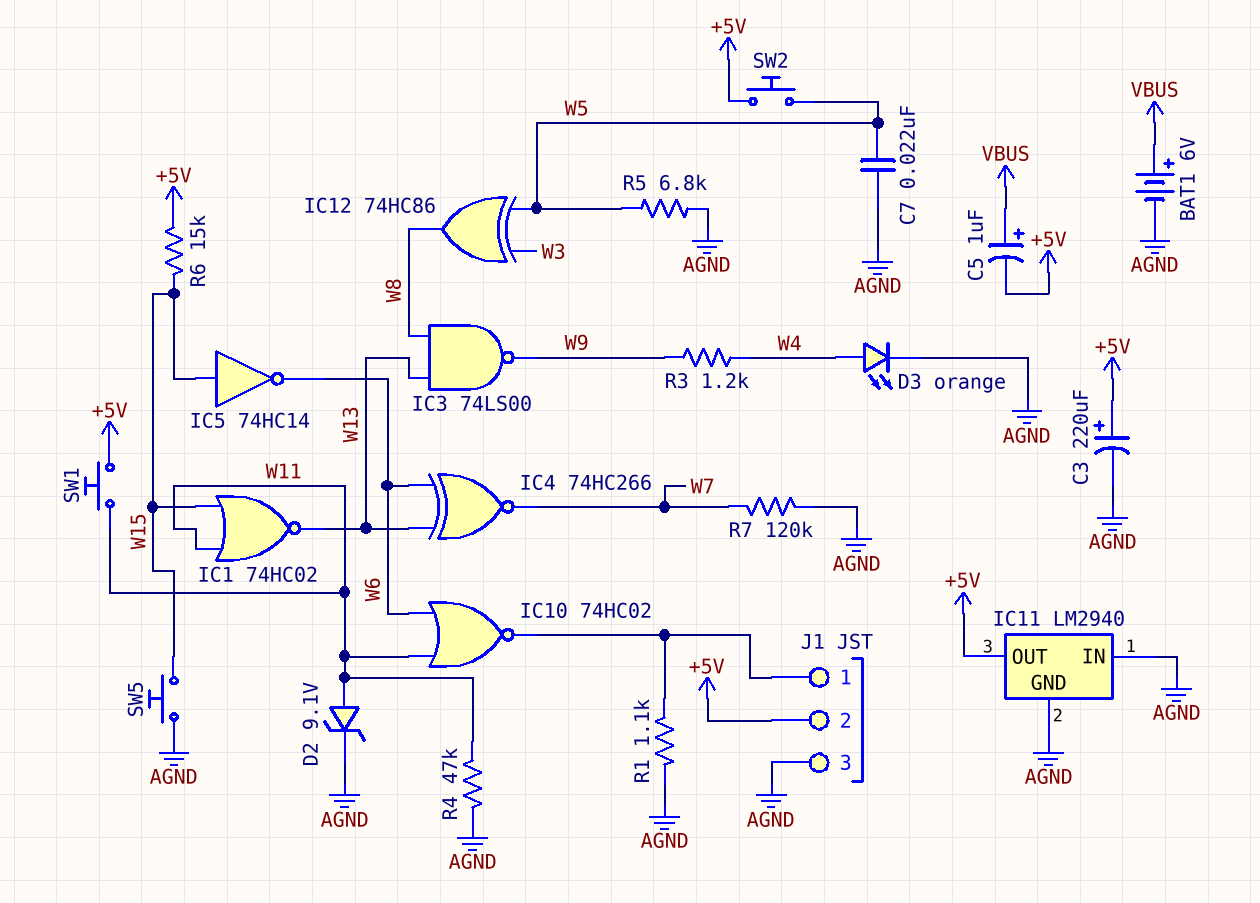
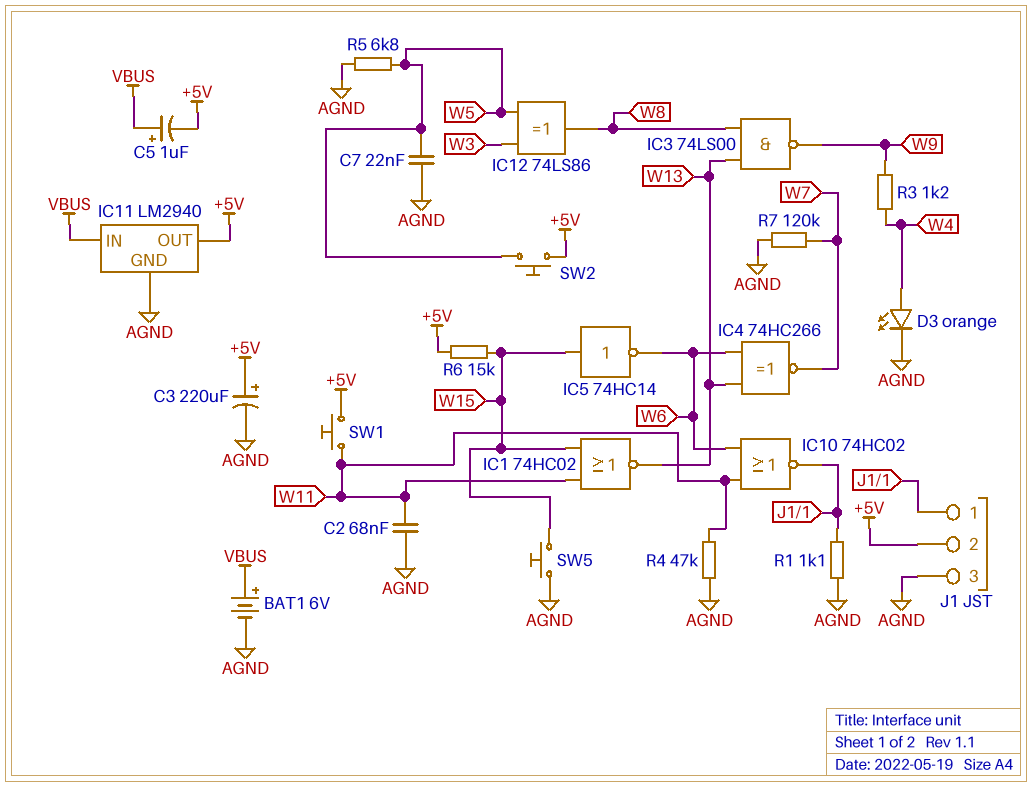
C2: none -> 68nF (AGND, W11)
D2: zener 9.1V (A W11, K AGND) -> none
IC11 pin IN: AGND -> VBUS
IC12: XOR 74HC86 (in W3, in W5, out W8) -> XOR 74LS86 (in W3, in W5, out W8)

